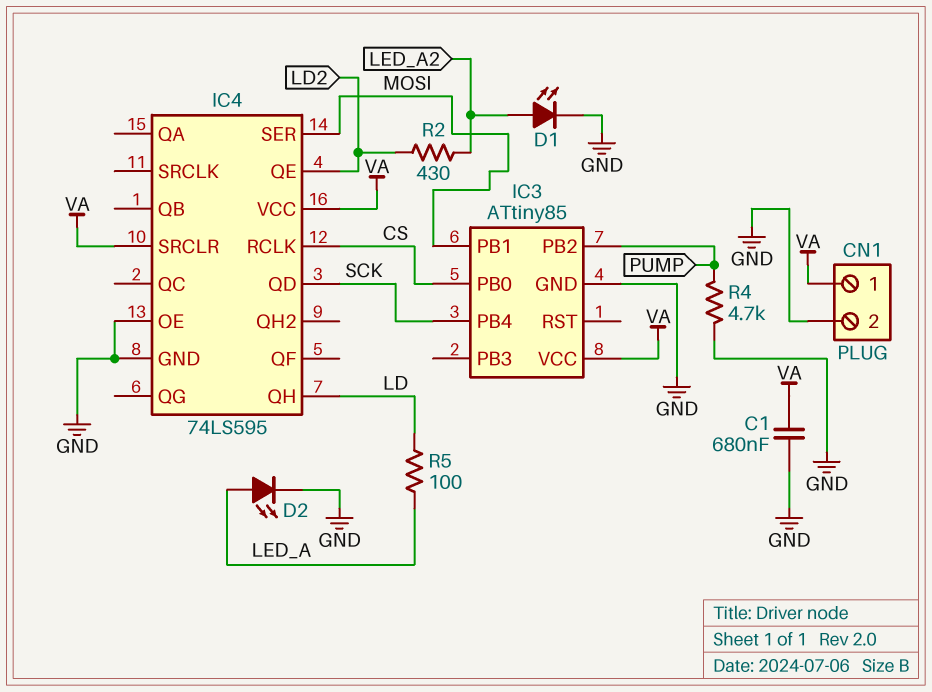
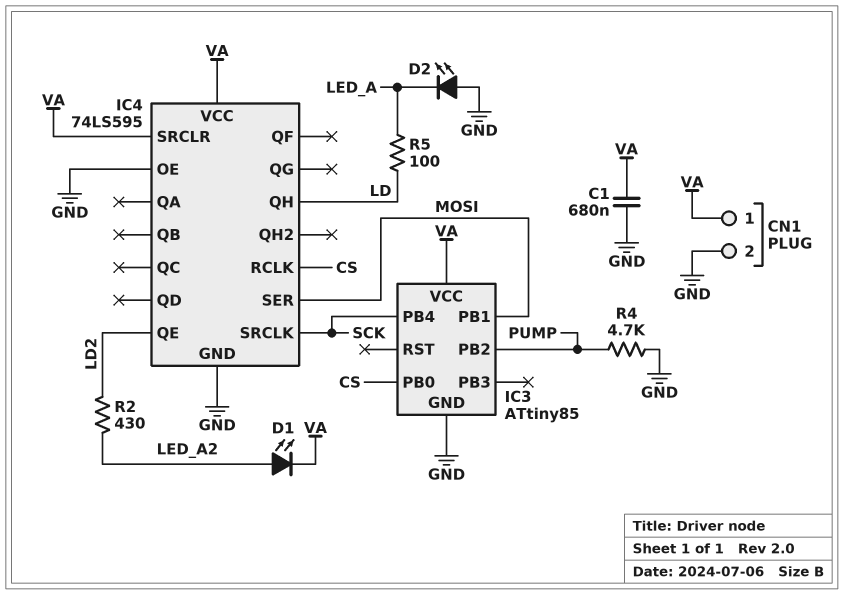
D1: LED (A LED_A2, K GND) -> LED (A LED_A2, K VA)
D2: LED (A LED_A, K GND) -> LED (A GND, K LED_A)
IC4 pin QD: SCK -> none
IC4 pin SRCLK: none -> SCK

